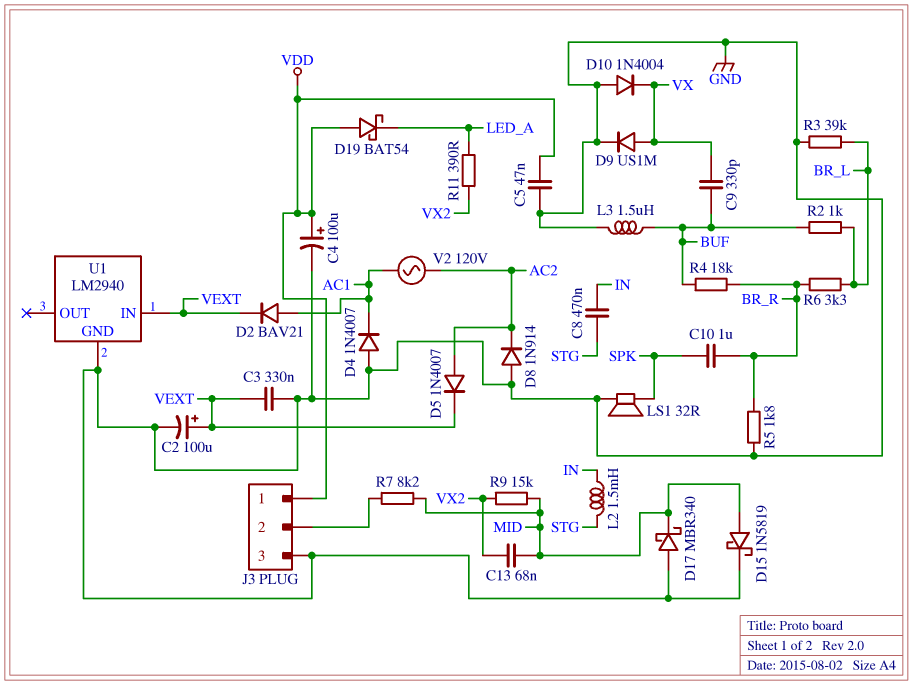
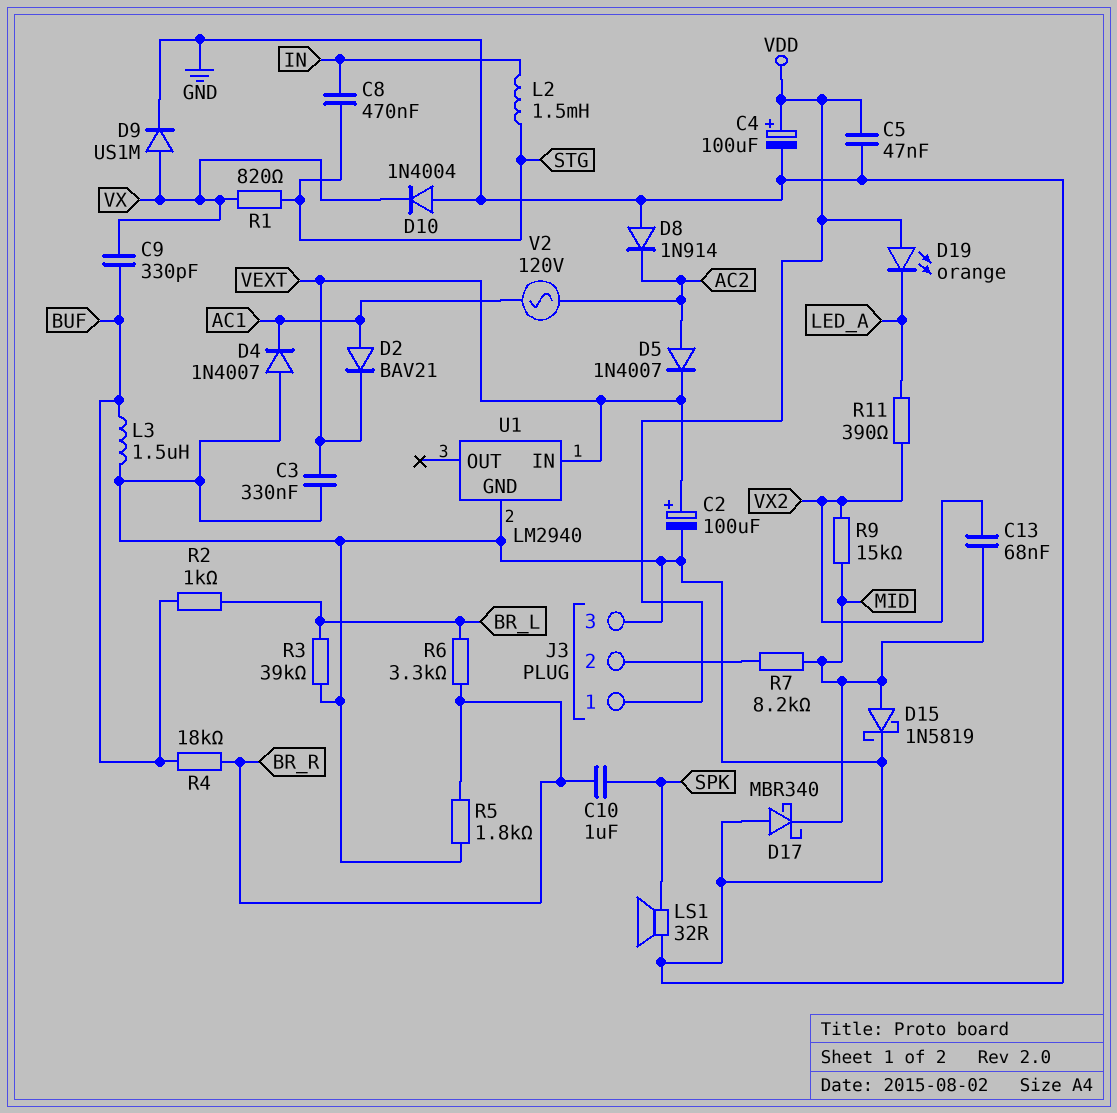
D19: schottky BAT54 (A VDD, K LED_A) -> LED orange (A VDD, K LED_A)
R1: none -> 820 (STG, VX)

